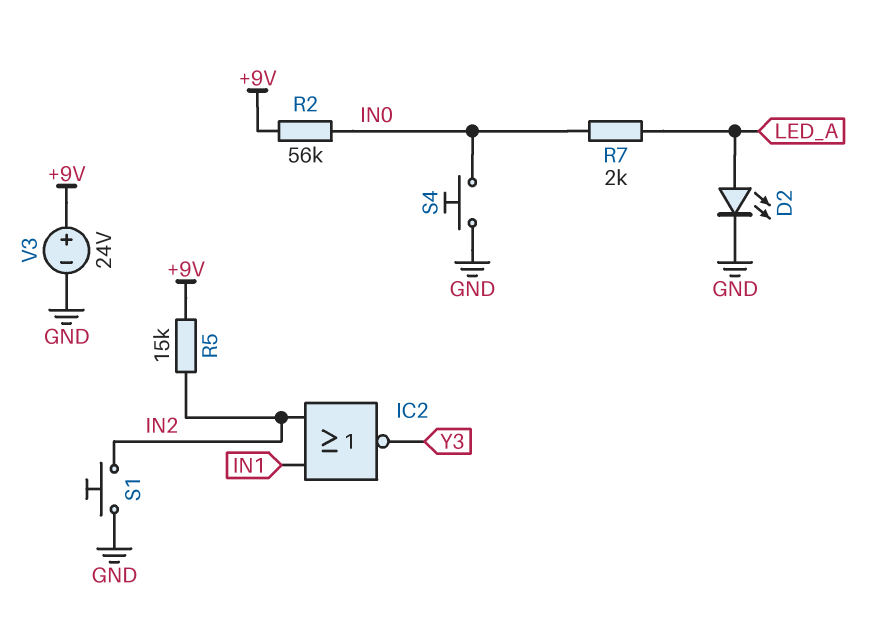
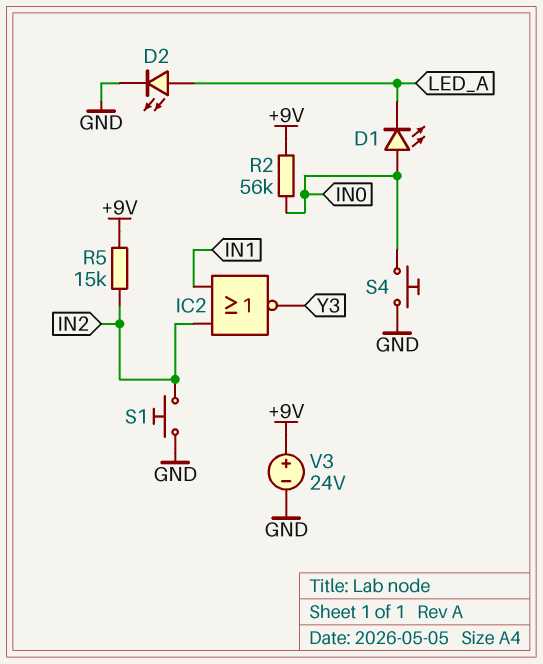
D1: none -> LED (A IN0, K LED_A)
R7: 2k (IN0, LED_A) -> none

